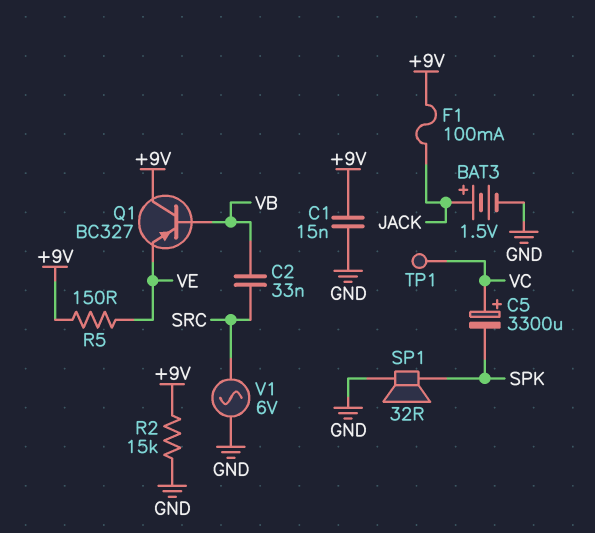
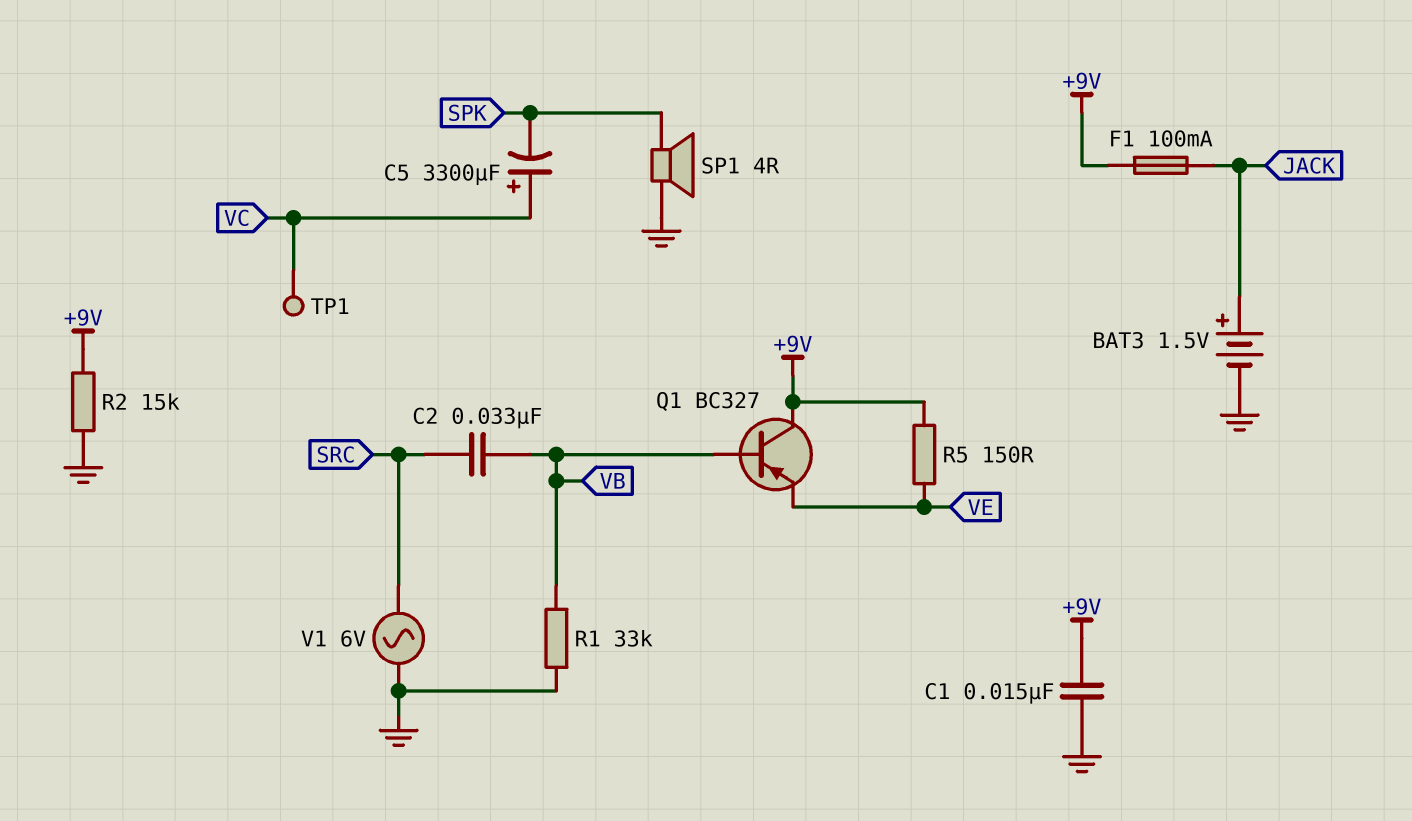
R1: none -> 33k (GND, VB)
SP1: speaker 32R (GND, SPK) -> speaker 4R (GND, SPK)

